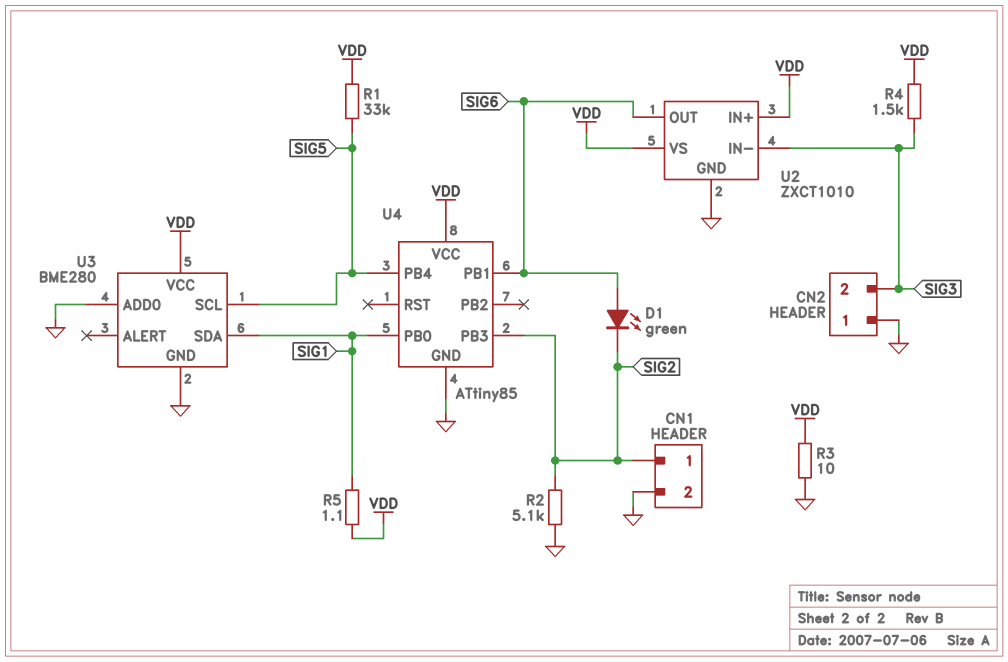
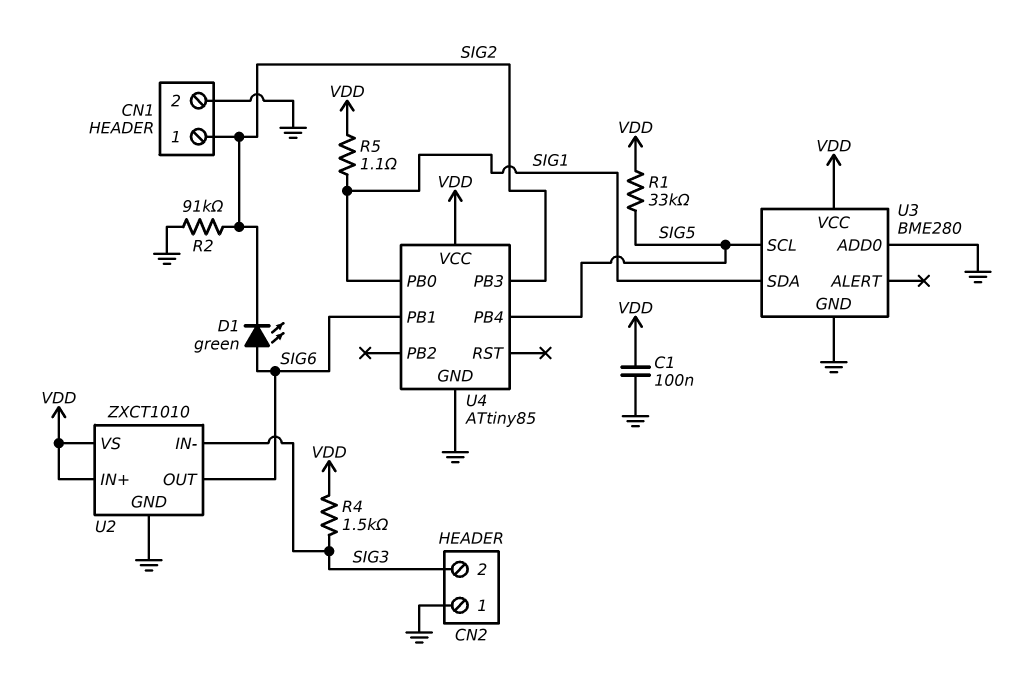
C1: none -> 100nF (GND, VDD)
R2: 5.1k (GND, SIG2) -> 91k (GND, SIG2)
R3: 10 (GND, VDD) -> none

